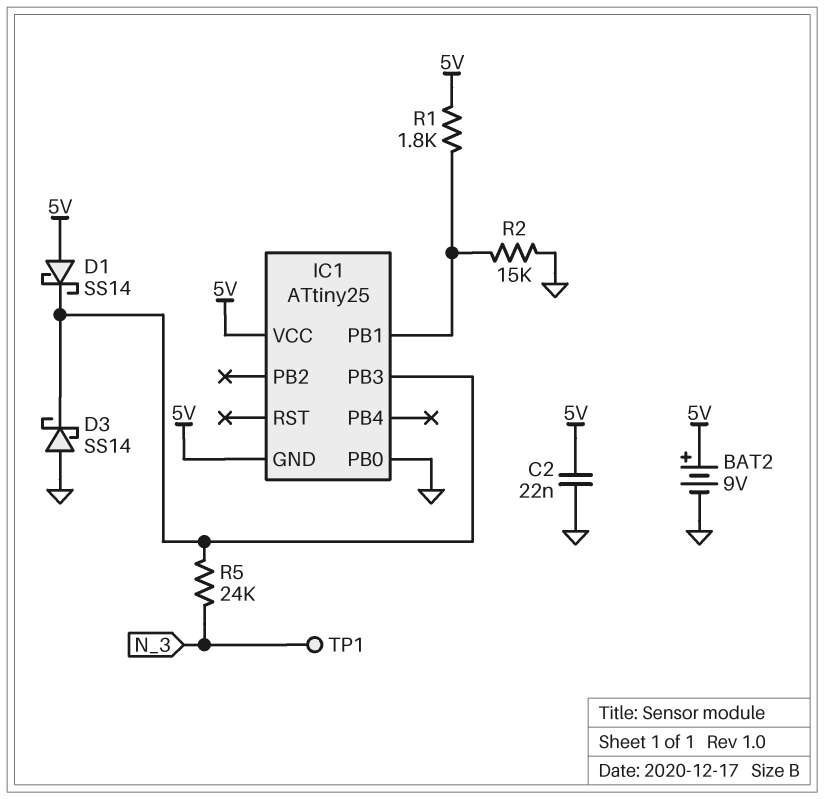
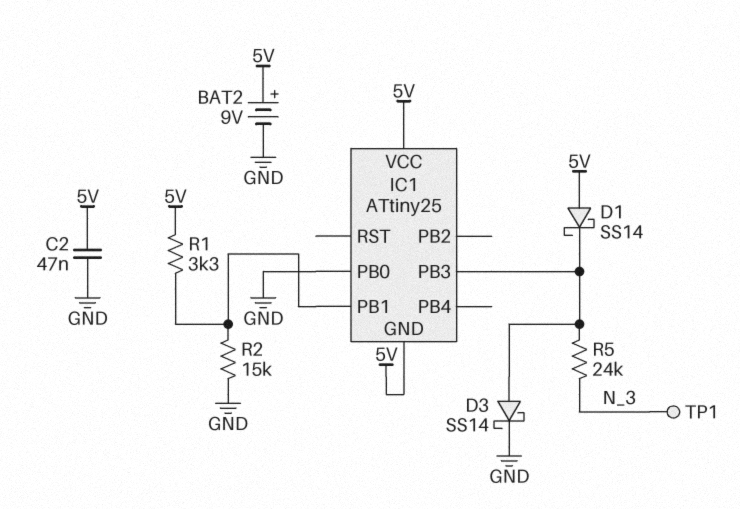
C2: 22nF (5V, GND) -> 47nF (5V, GND)
D3: schottky SS14 (A GND, K IC1/PB3) -> schottky SS14 (A IC1/PB3, K GND)
R1: 1.8k (5V, IC1/PB1) -> 3.3k (5V, IC1/PB1)

